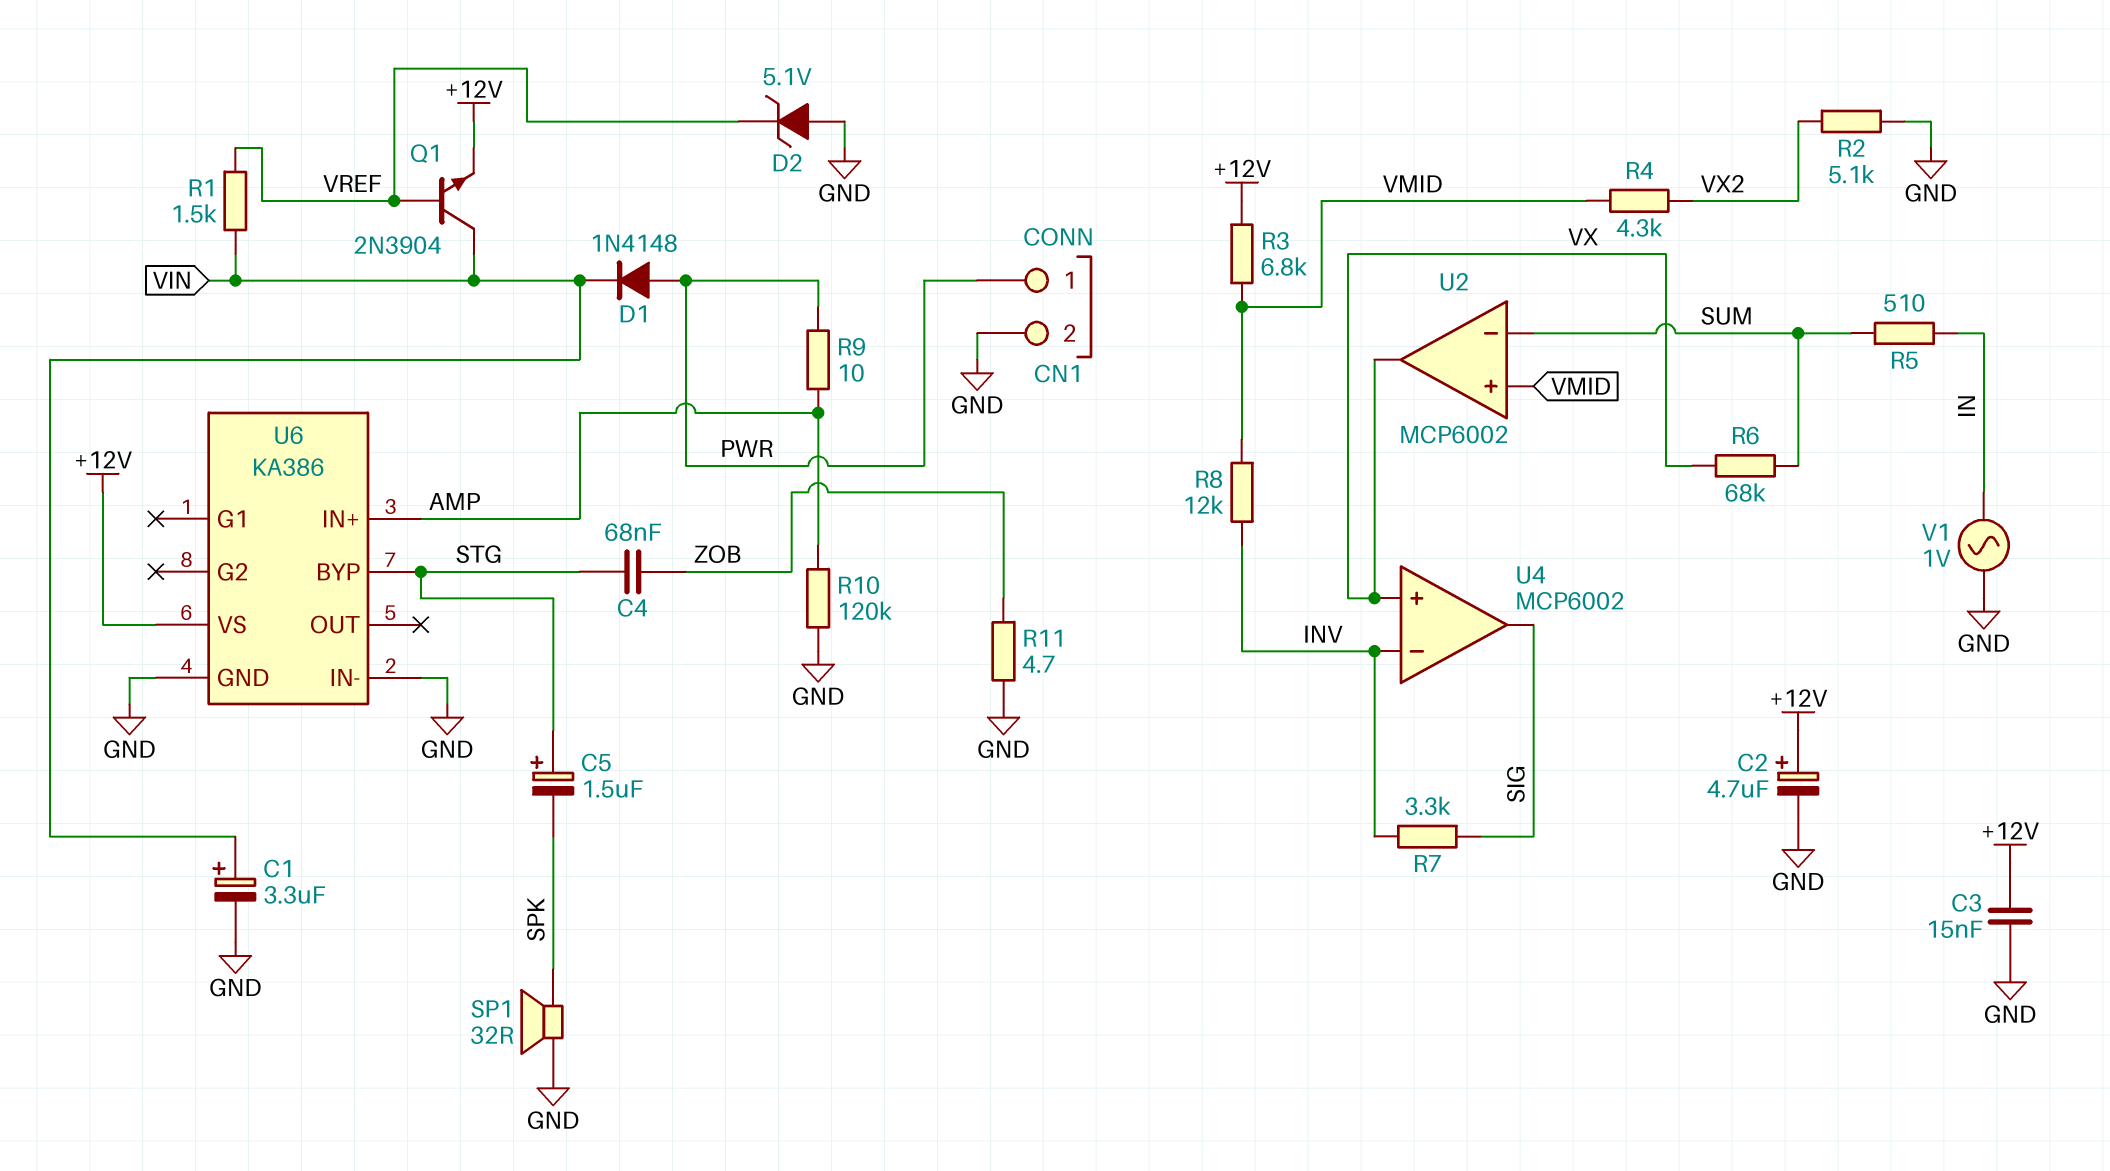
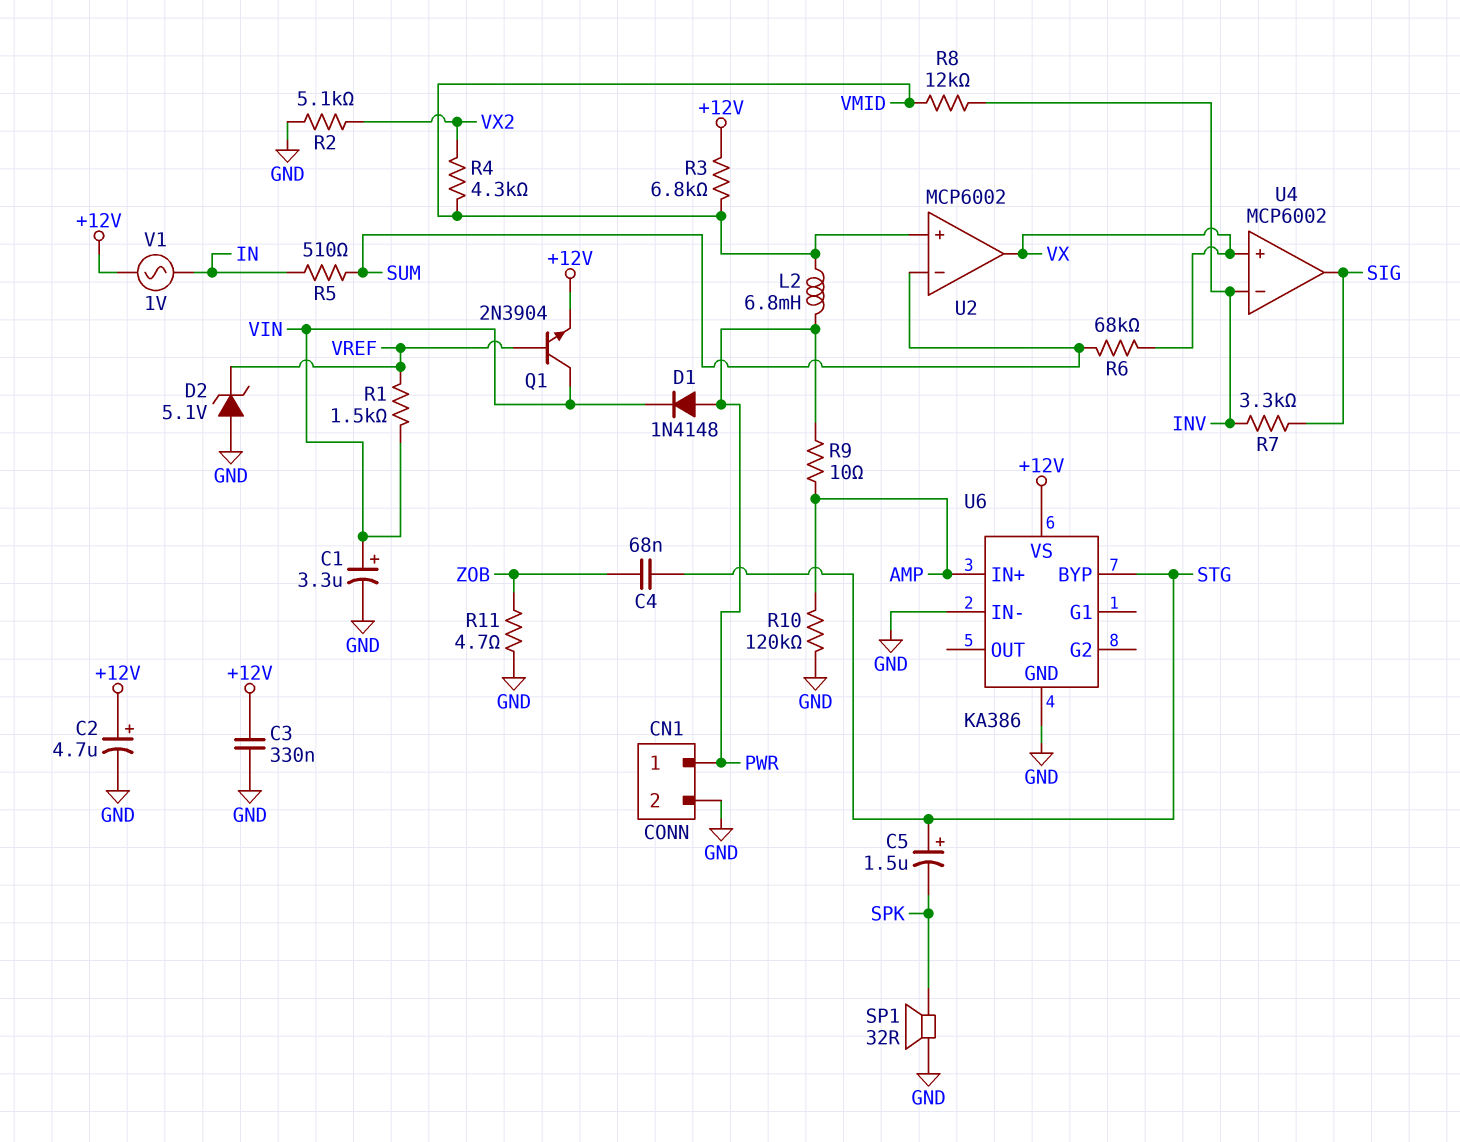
C3: 15nF (+12V, GND) -> 330nF (+12V, GND)
L2: none -> 6.8mH (PWR, VMID)
V1: AC 1V (GND, IN) -> AC 1V (+12V, IN)

